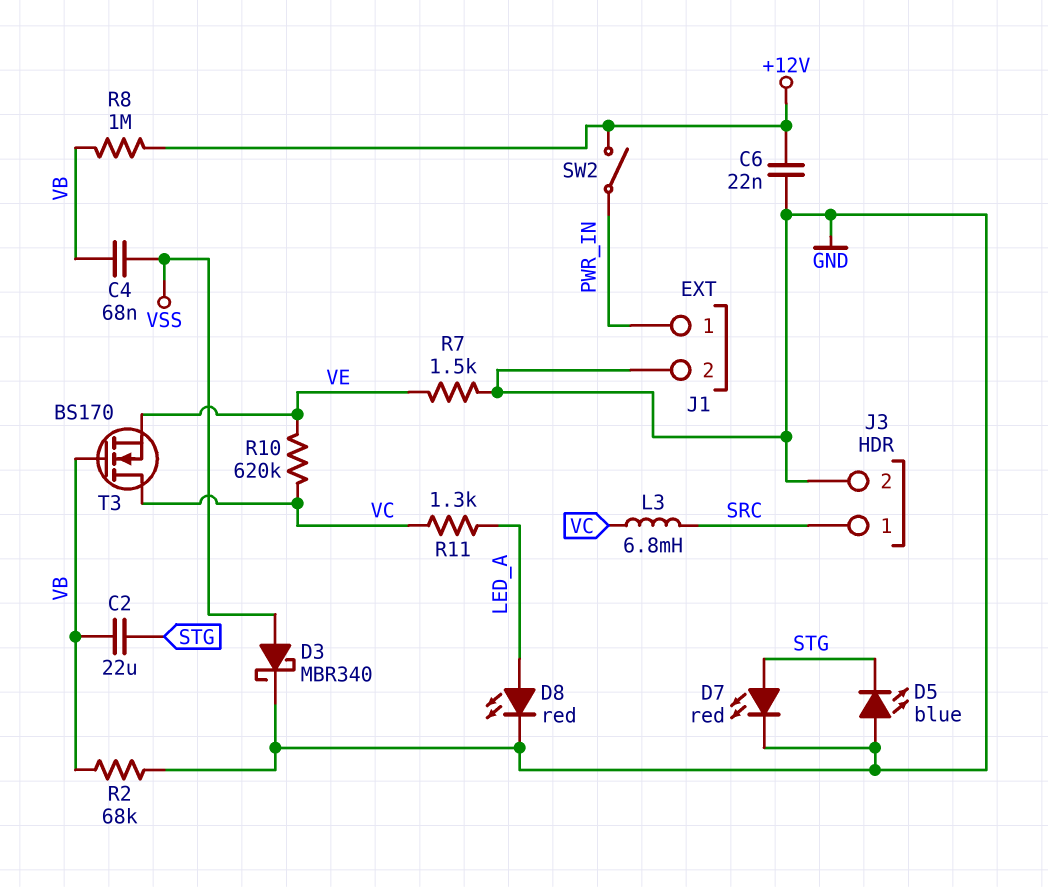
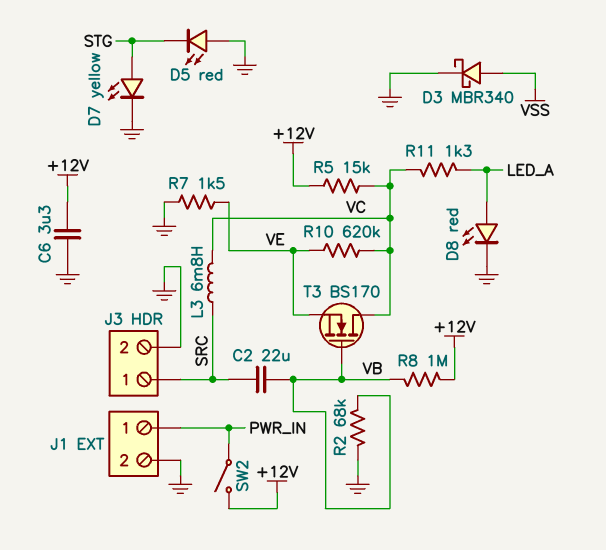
C2: 22uF (STG, VB) -> 22uF (SRC, VB)
C4: 68nF (VB, VSS) -> none
C6: 22nF (+12V, GND) -> 3.3uF (+12V, GND)
D5: LED blue (A GND, K STG) -> LED red (A GND, K STG)
D7: LED red (A STG, K GND) -> LED yellow (A STG, K GND)
R5: none -> 15k (+12V, VC)

